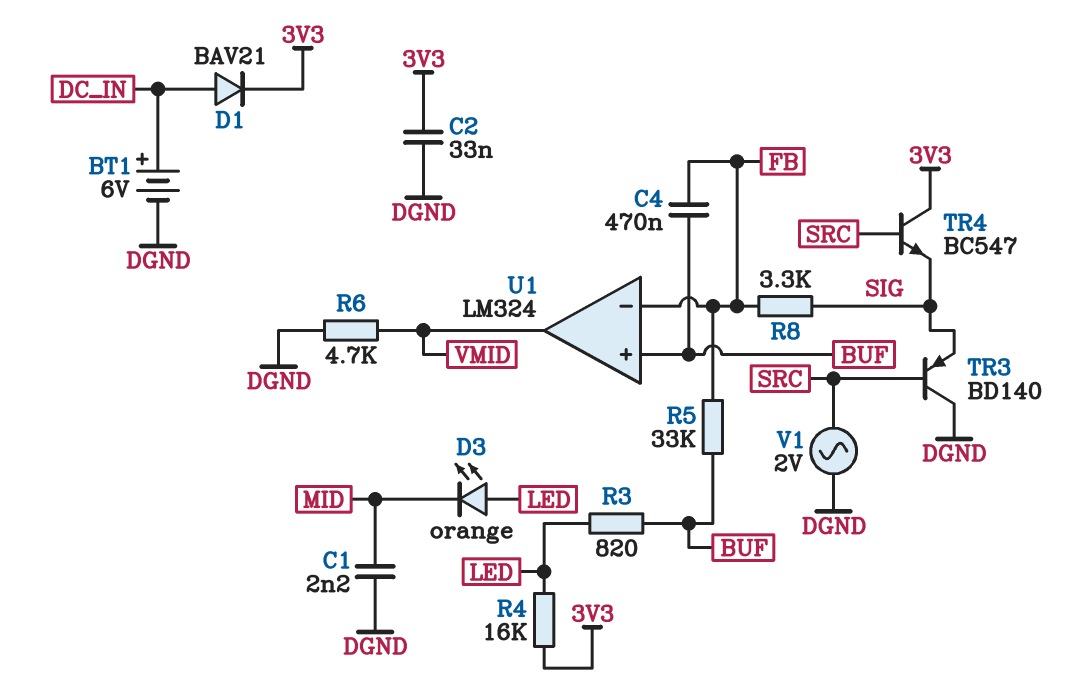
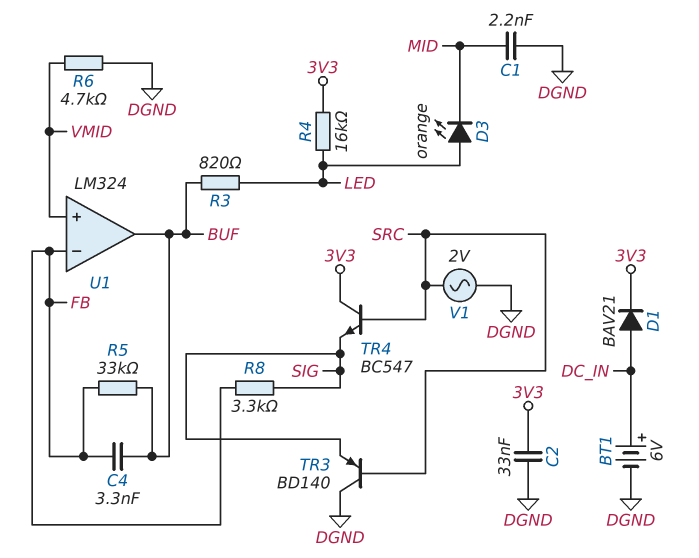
C4: 470nF (BUF, FB) -> 3.3nF (BUF, FB)
U1 pin in+: BUF -> VMID
U1 pin out: VMID -> BUF

